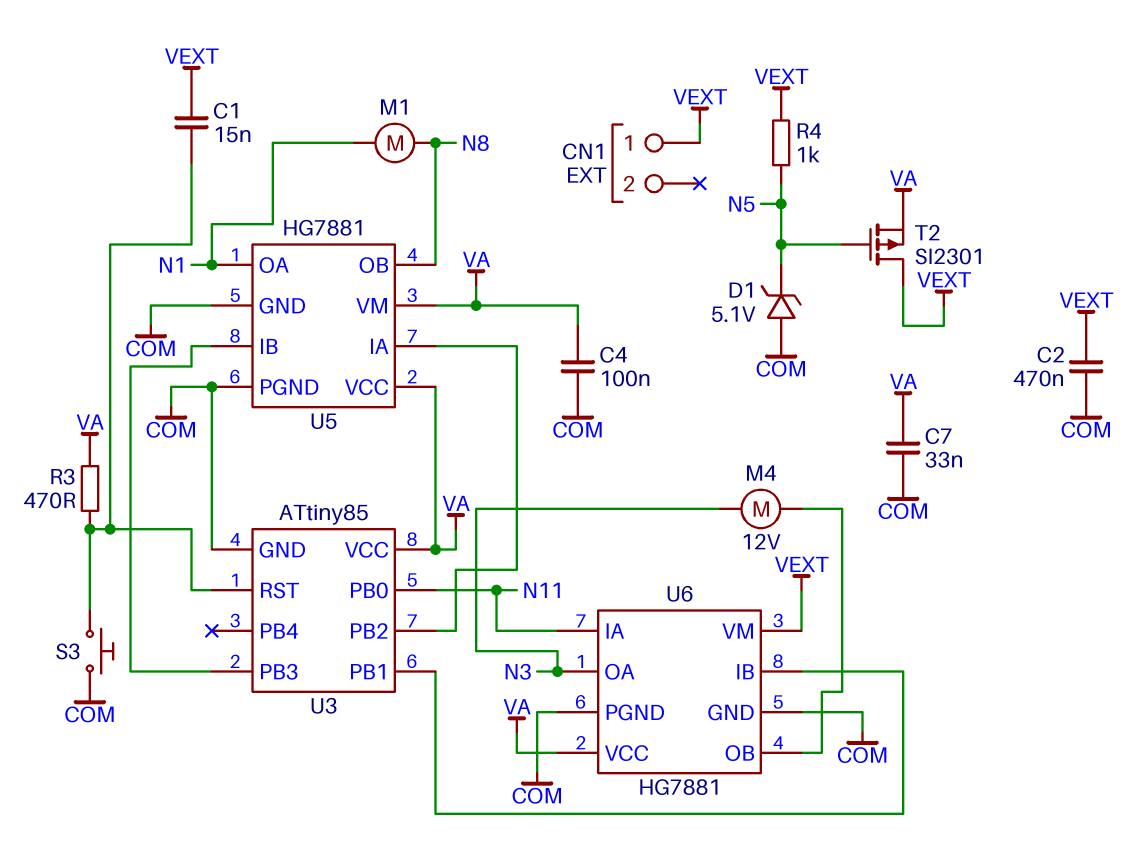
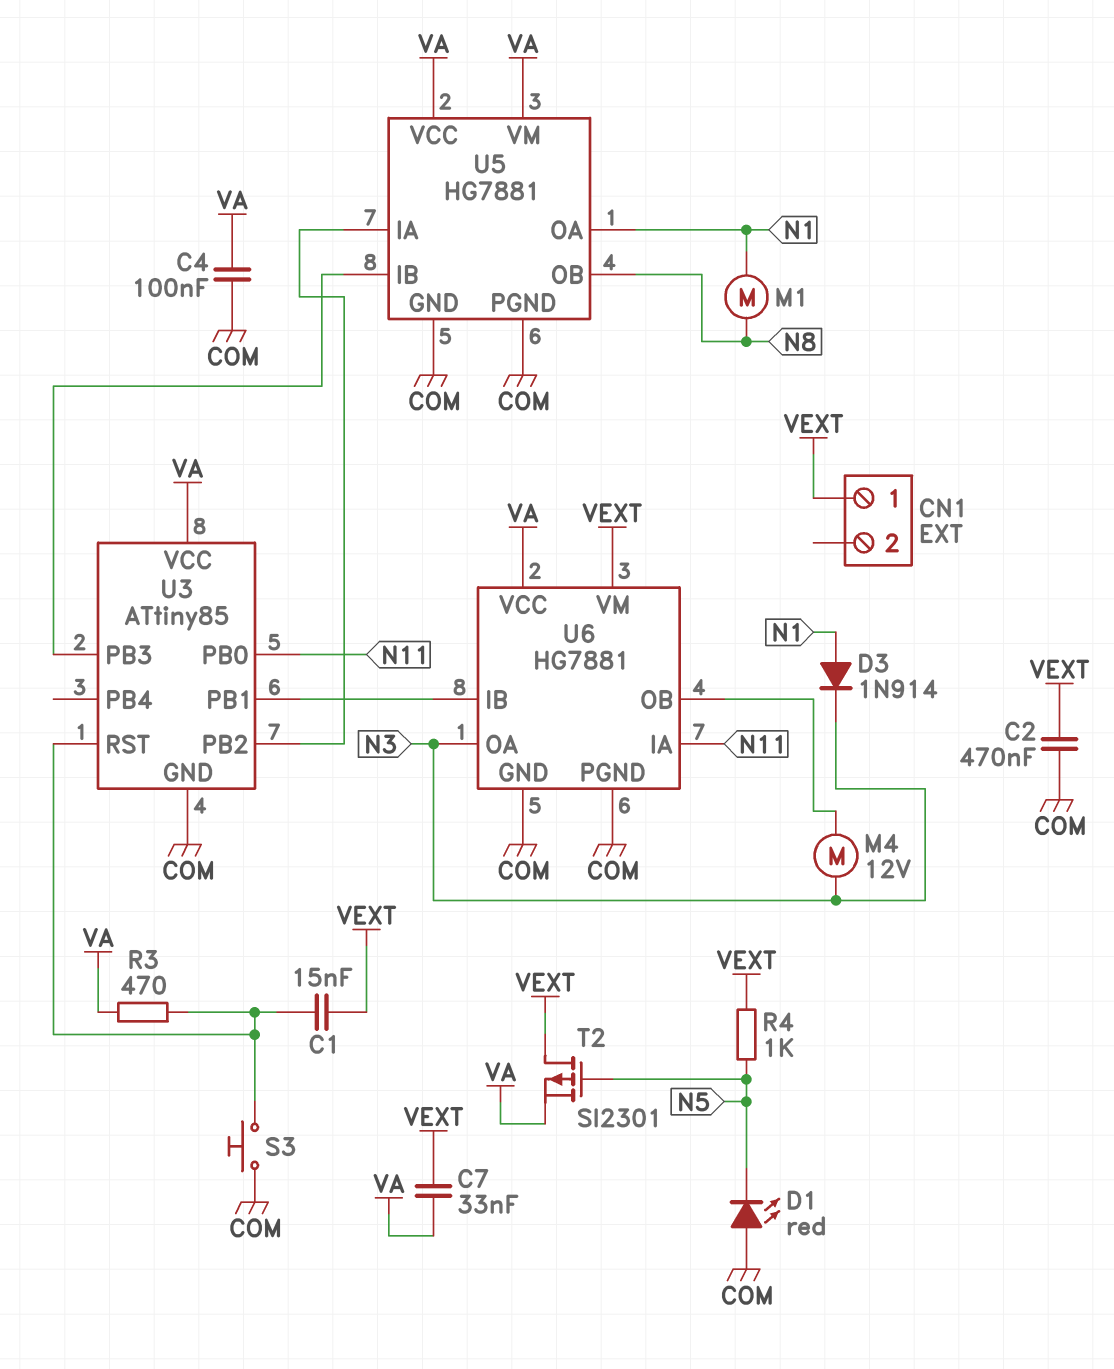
C7: 33nF (COM, VA) -> 33nF (VA, VEXT)
D1: zener 5.1V (A COM, K N5) -> LED red (A COM, K N5)
D3: none -> diode 1N914 (A N1, K N3)

